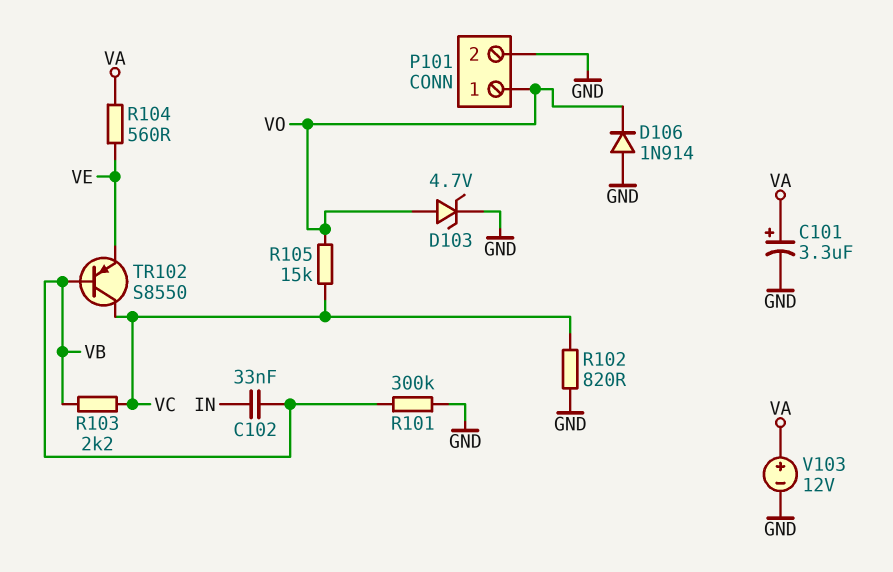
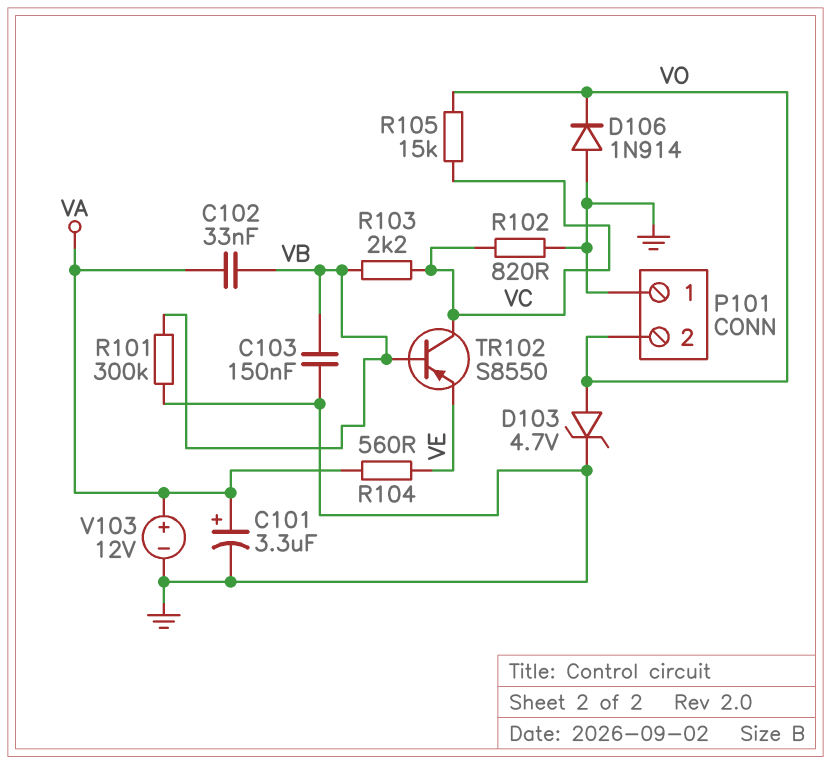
C102: 33nF (IN, VB) -> 33nF (VA, VB)
C103: none -> 150nF (GND, VB)
P101 pin 1: VO -> GND
P101 pin 2: GND -> VO

